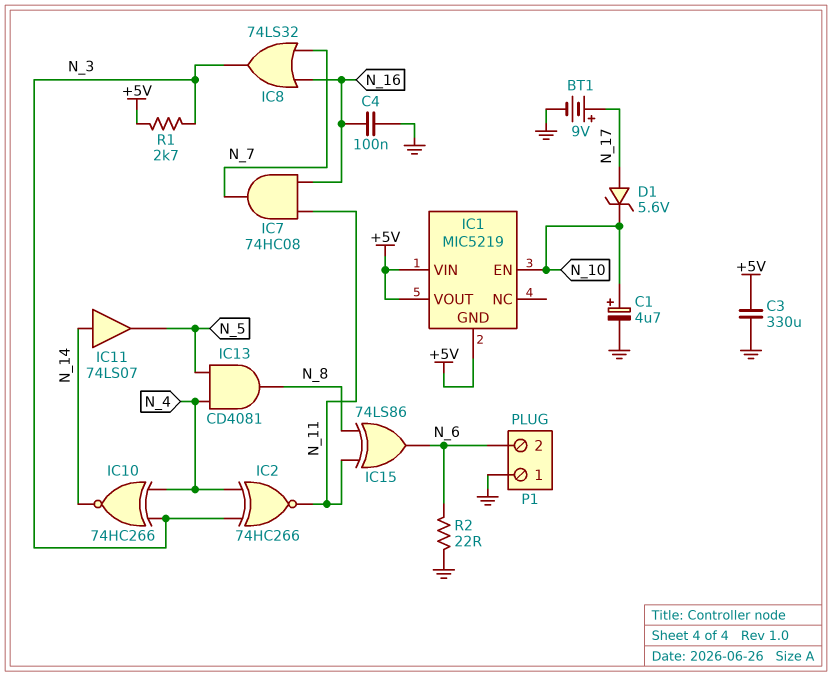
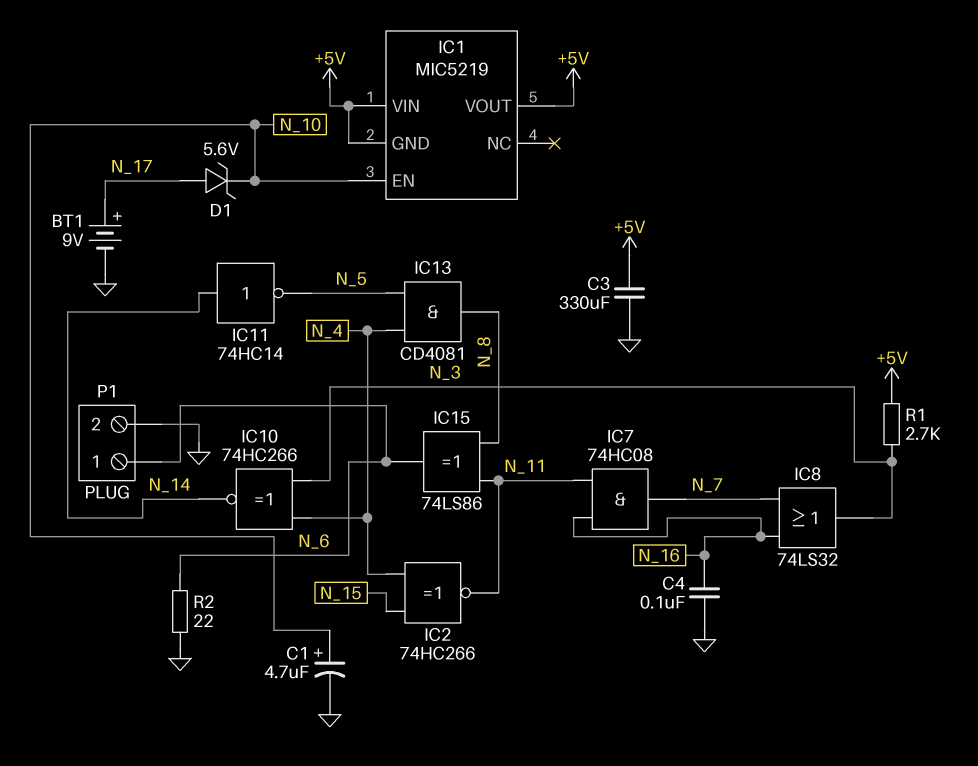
IC2: XNOR 74HC266 (in N_3, in N_4, out N_11) -> XNOR 74HC266 (in N_4, in N_15, out N_11)
IC11: buffer 74LS07 (in N_14, out N_5) -> NOT 74HC14 (in N_14, out N_5)
P1 pin 1: GND -> N_6
P1 pin 2: N_6 -> GND

